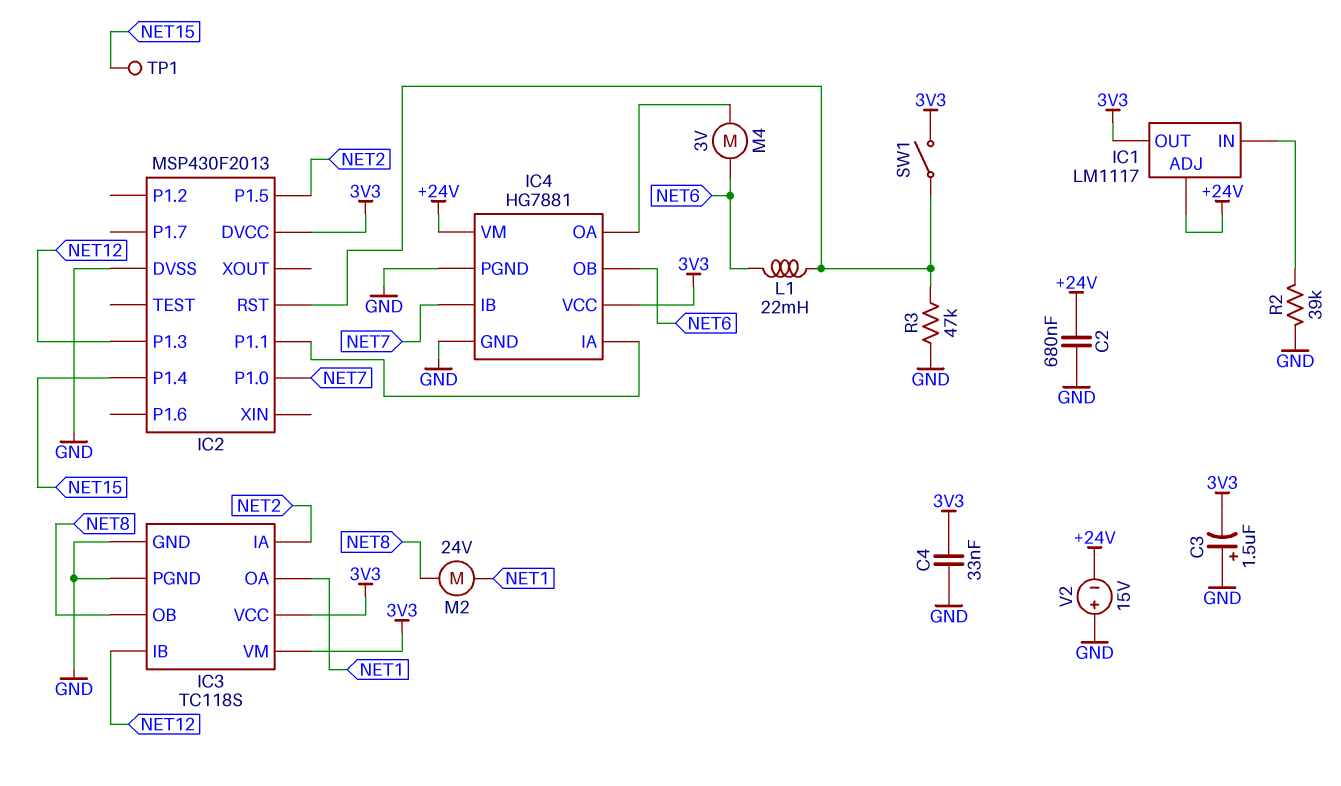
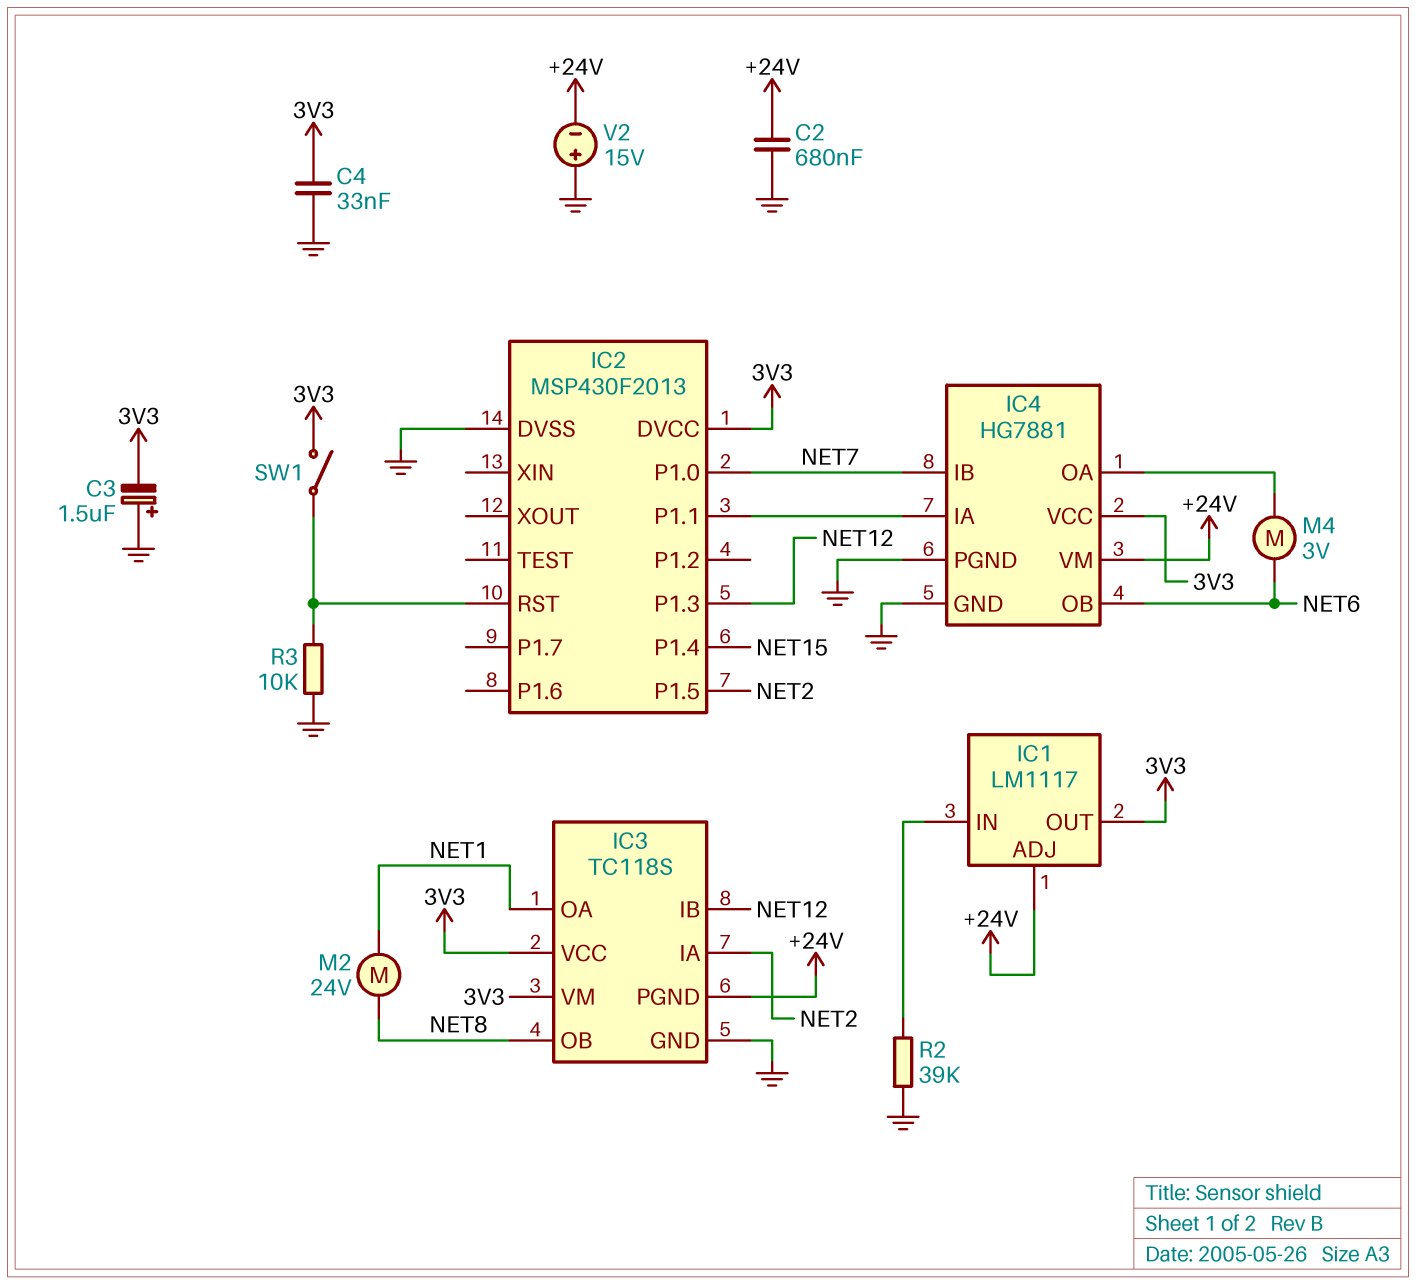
IC3 pin PGND: GND -> +24V
L1: 22mH (IC2/RST, NET6) -> none
R3: 47k (GND, IC2/RST) -> 10k (GND, IC2/RST)
TP1: test point (NET15) -> none

